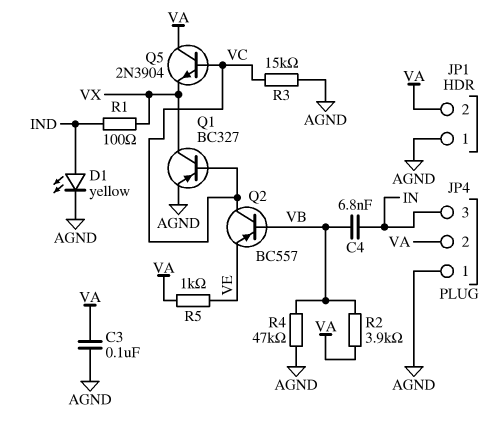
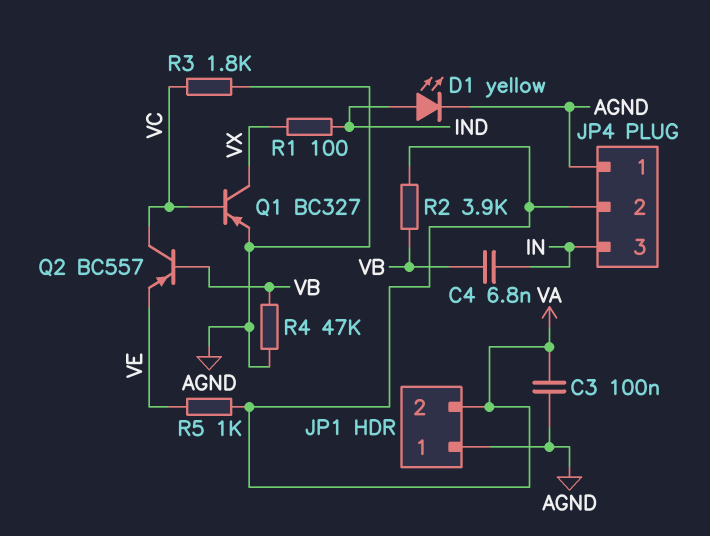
Q5: NPN 2N3904 (B VC, C VA, E VX) -> none
R3: 15k (AGND, VC) -> 1.8k (AGND, VC)

